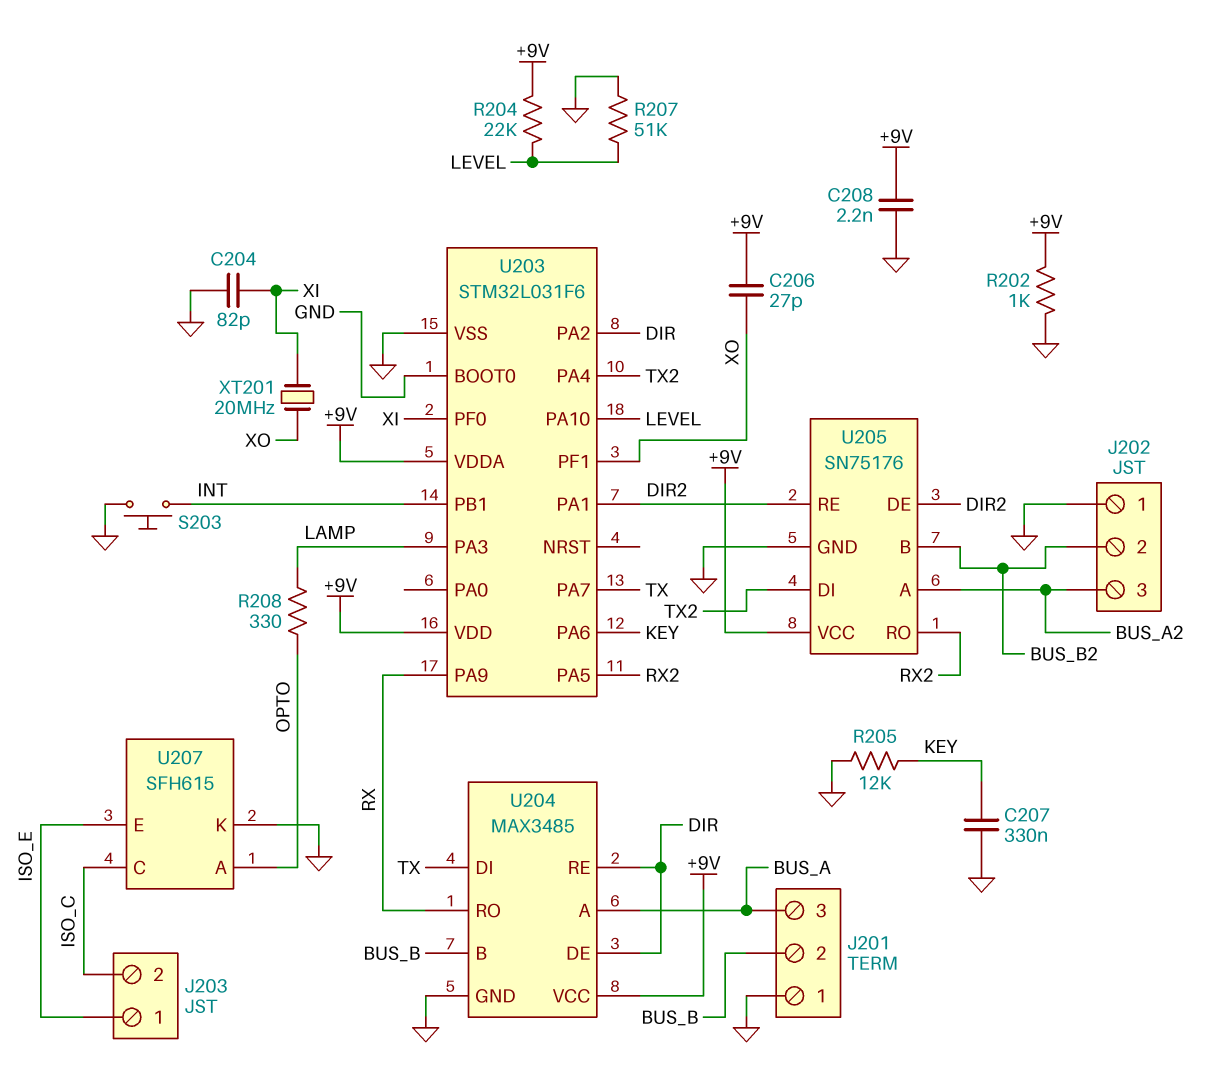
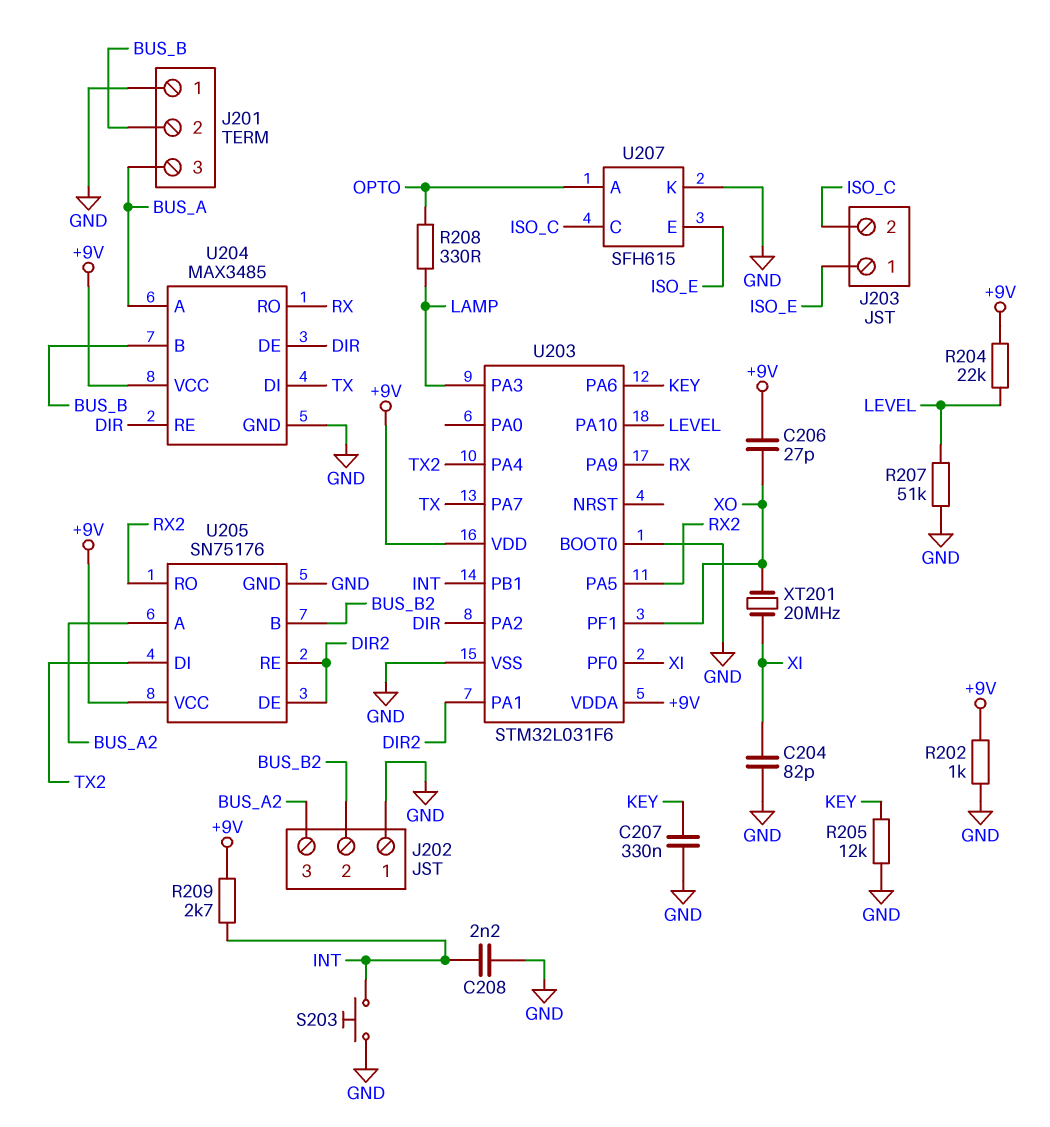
C208: 2.2nF (+9V, GND) -> 2.2nF (GND, INT)
R209: none -> 2.7k (+9V, INT)

